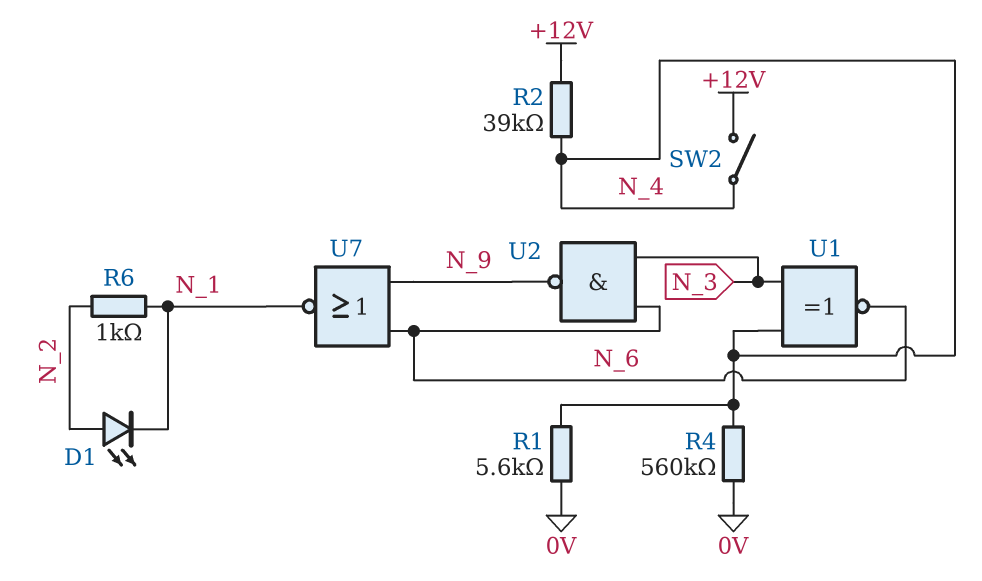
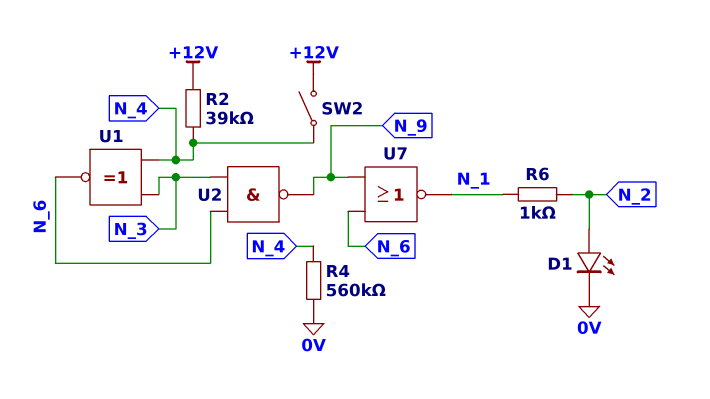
D1: LED (A N_2, K N_1) -> LED (A N_2, K 0V)
R1: 5.6k (0V, N_4) -> none

